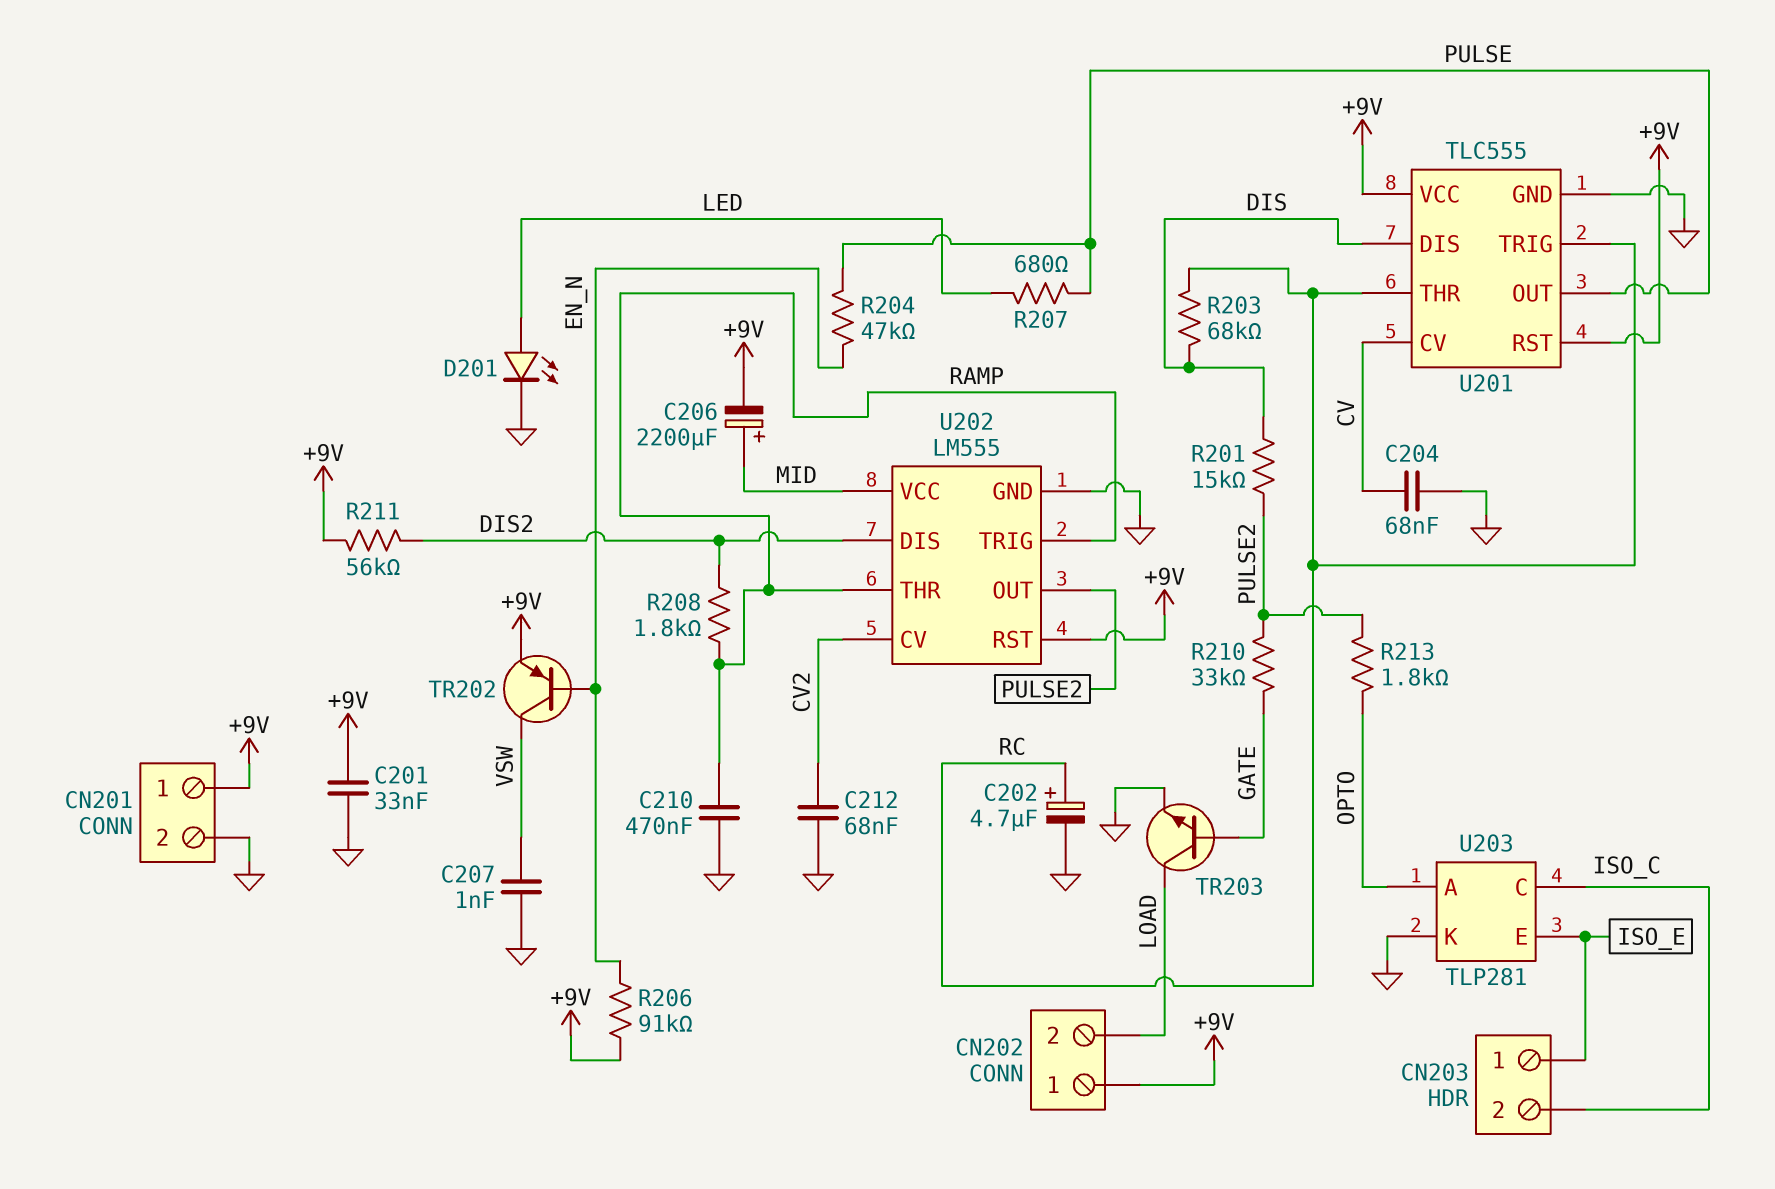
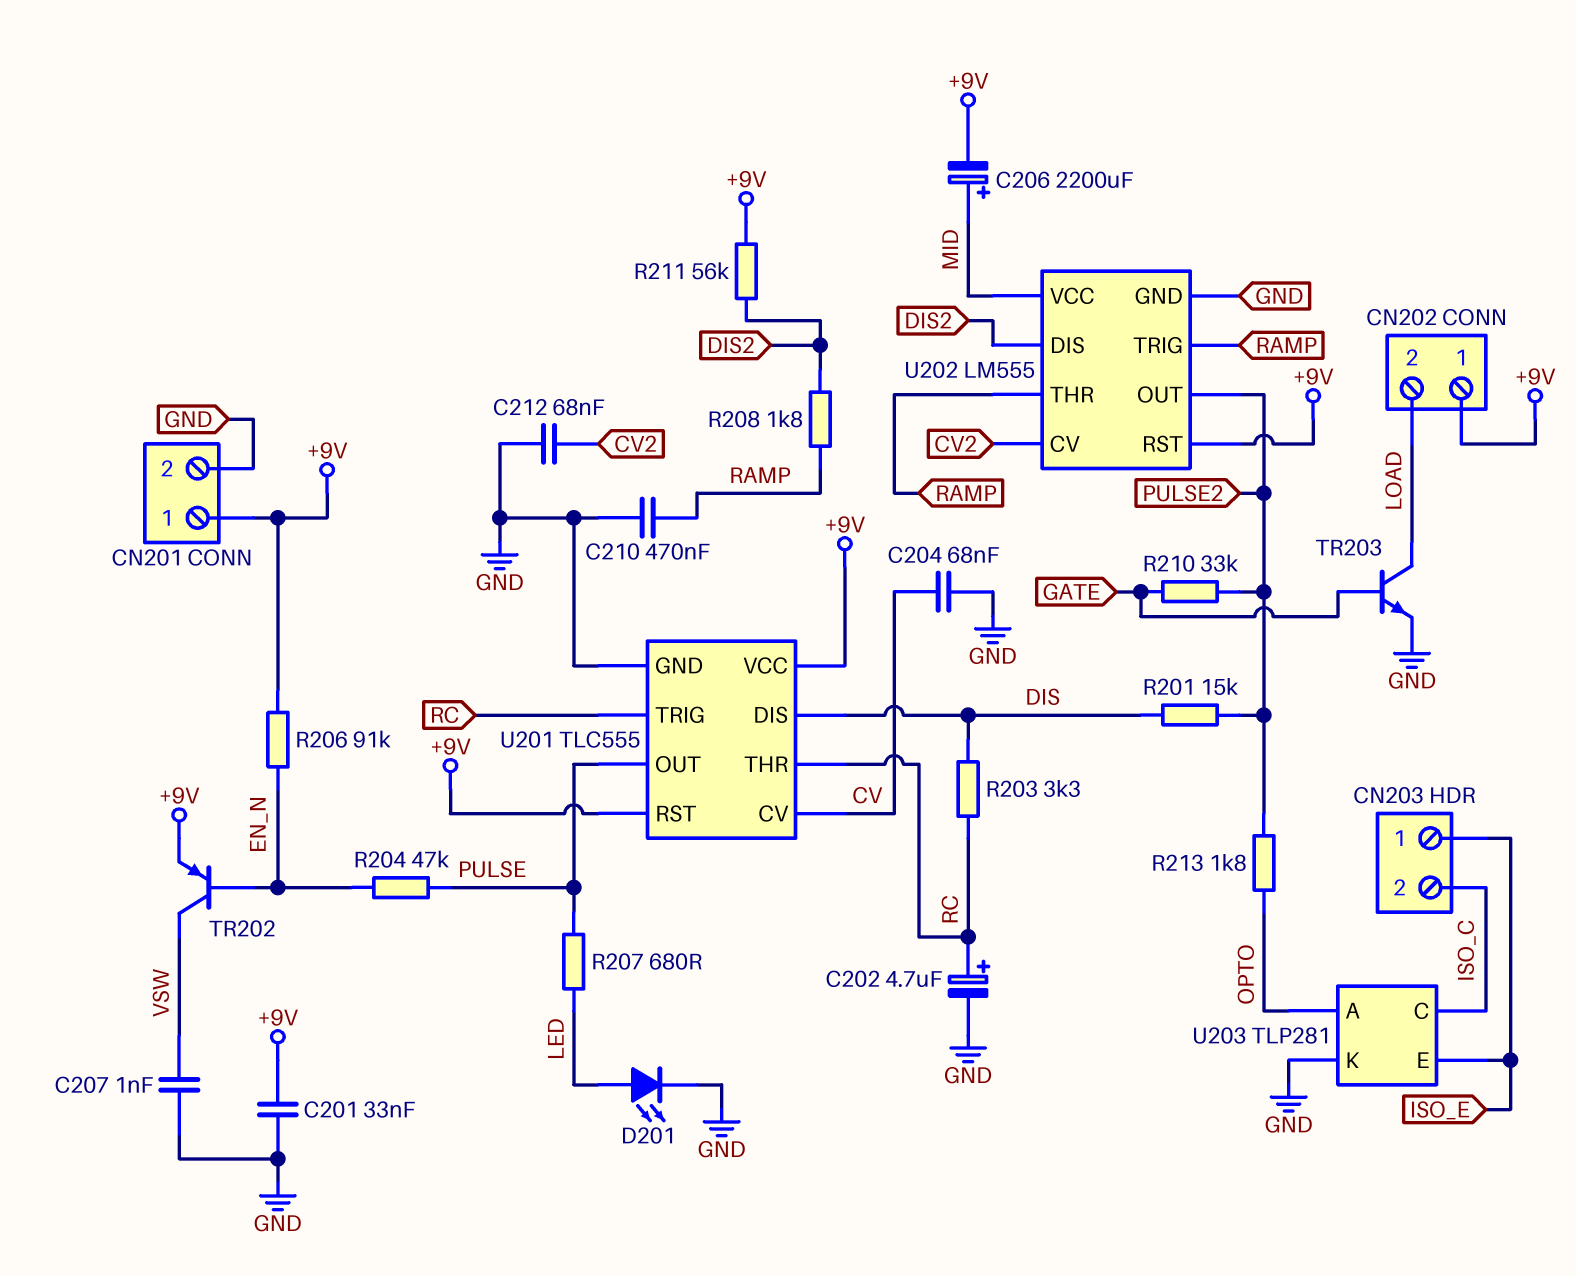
R203: 68k (DIS, RC) -> 3.3k (DIS, RC)

